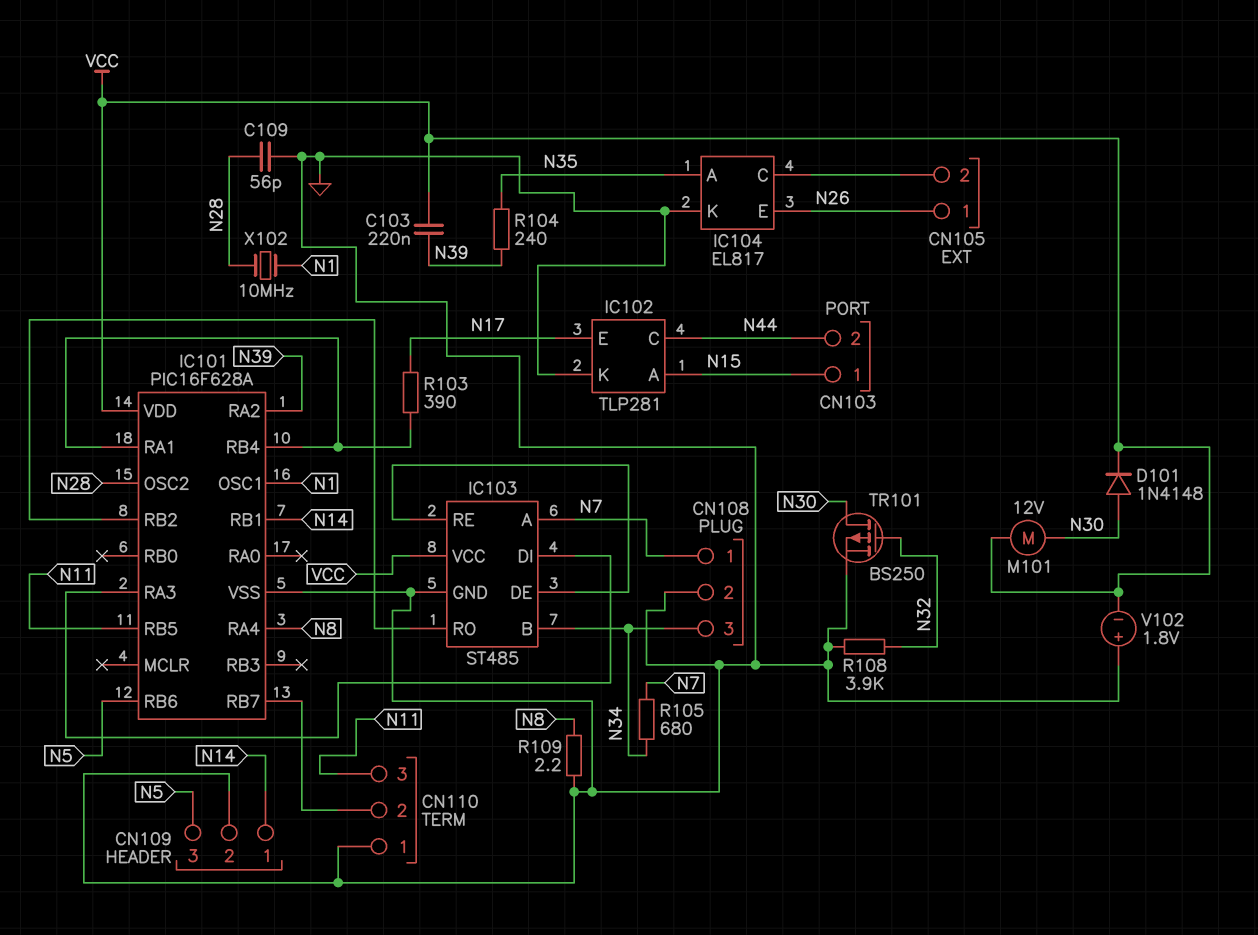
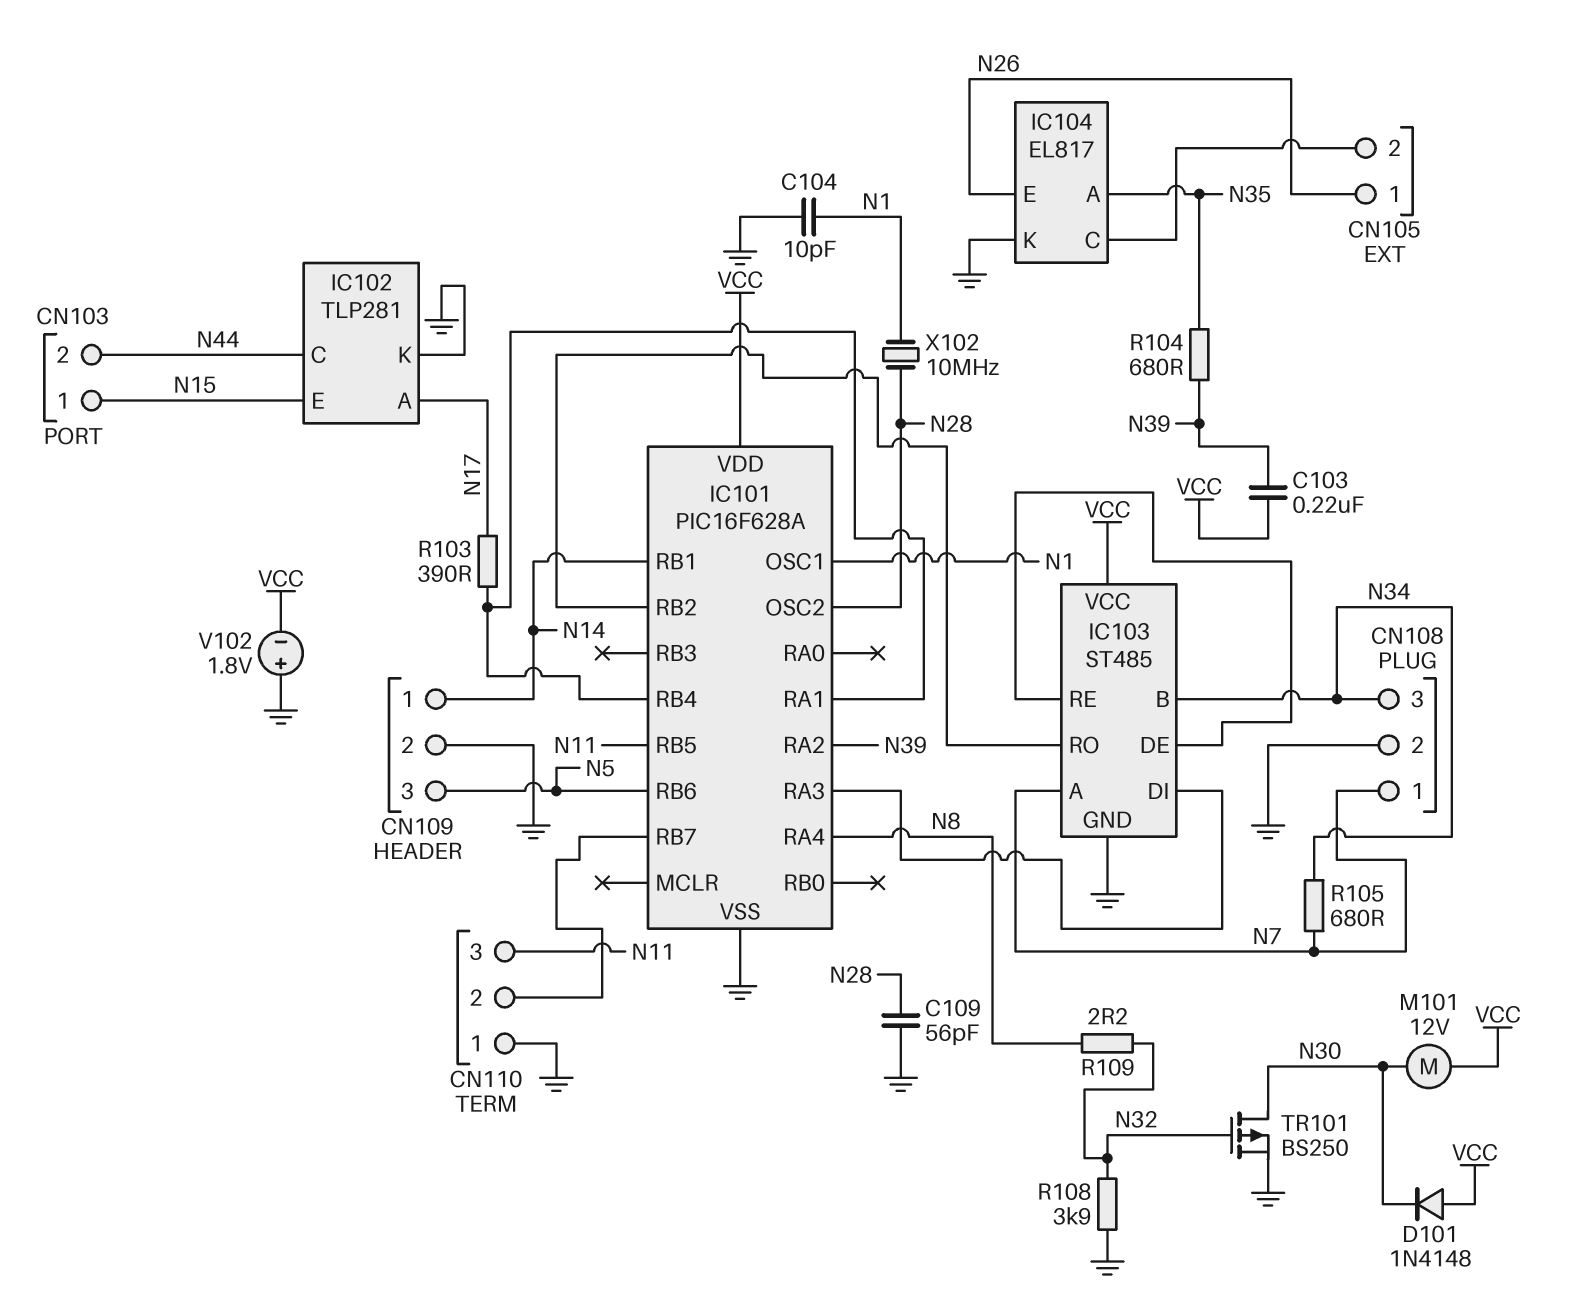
C104: none -> 10pF (GND, N1)
D101: diode 1N4148 (A N30, K VCC) -> diode 1N4148 (A VCC, K N30)
IC102 pin A: N15 -> N17
IC102 pin E: N17 -> N15
R104: 240 (N35, N39) -> 680 (N35, N39)
R109: 2.2 (GND, N8) -> 2.2 (N8, N32)

